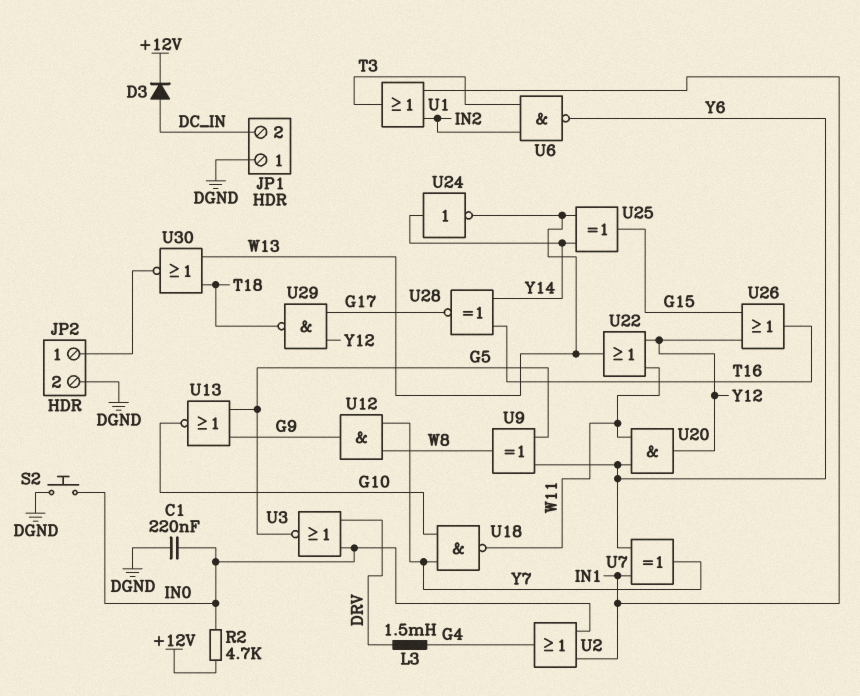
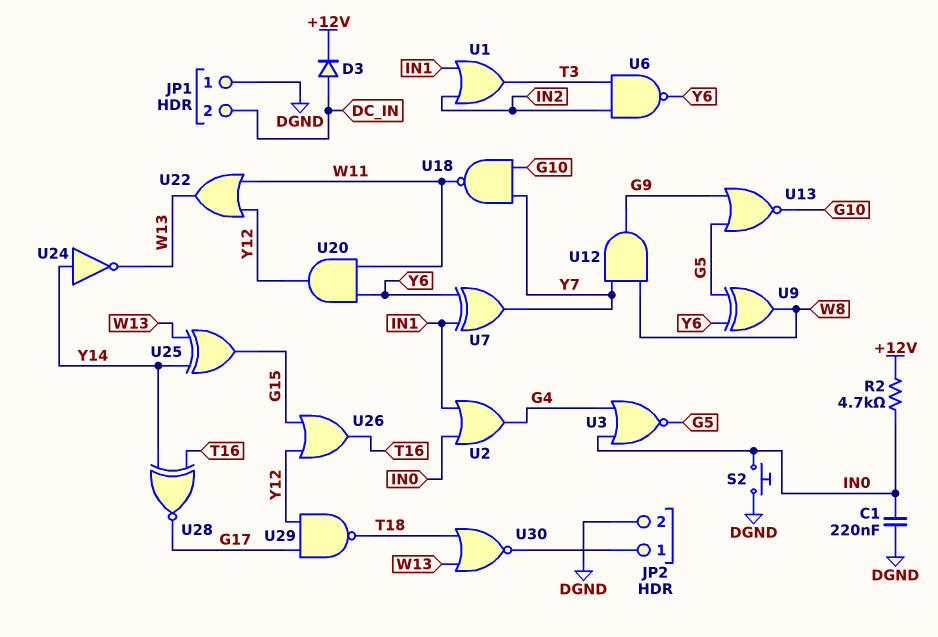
L3: 1.5mH (DRV, G4) -> none
U3: NOR (in DRV, in IN0, out G5) -> NOR (in G4, in IN0, out G5)

